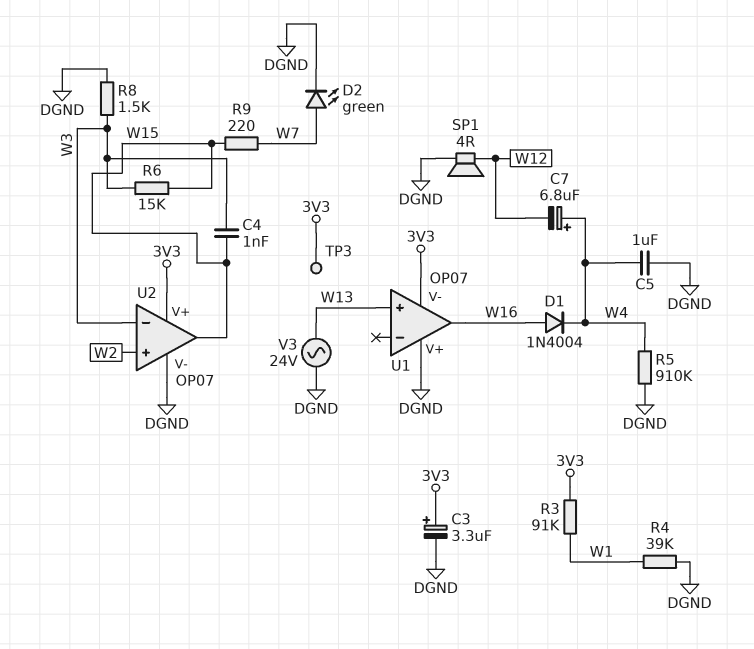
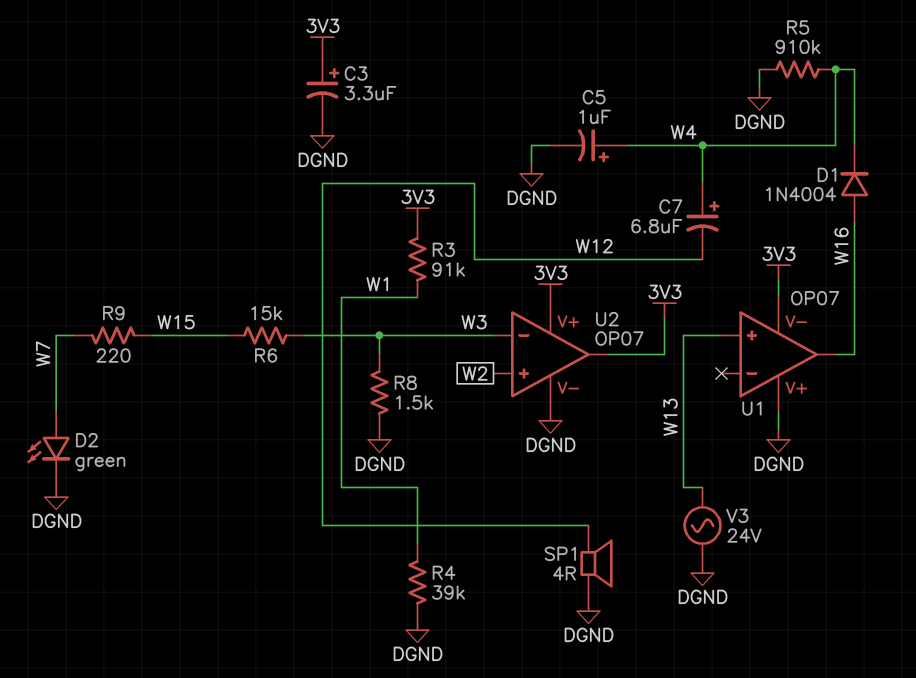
C4: 1nF (W3, W15) -> none
C5: 1uF (DGND, W4) -> 1uF (plus W4, minus DGND)
TP3: test point (3V3) -> none
U2 pin out: W15 -> 3V3

